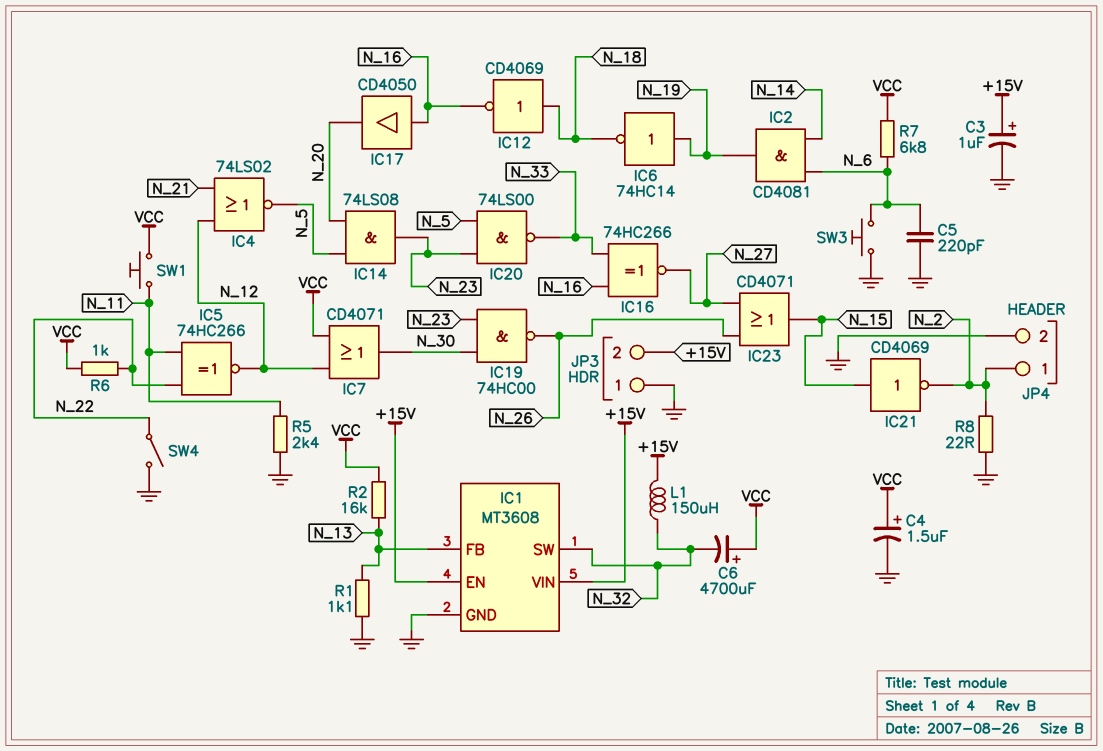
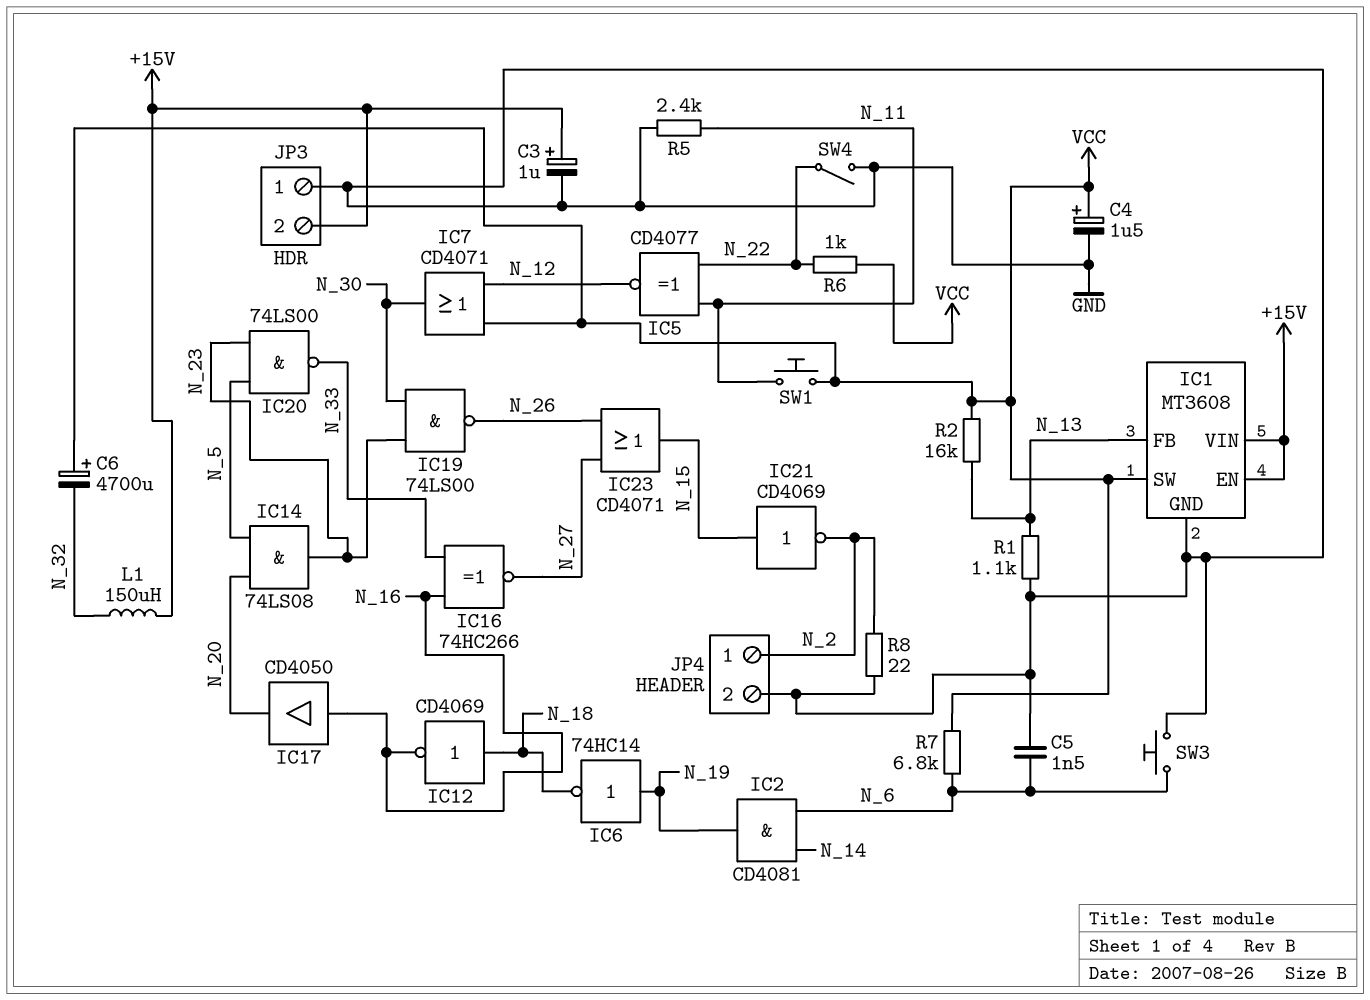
C5: 220pF (GND, N_6) -> 1.5nF (GND, N_6)
IC1 pin SW: N_32 -> VCC
IC4: NOR 74LS02 (in N_12, in N_21, out N_5) -> none
IC5: XNOR 74HC266 (in N_11, in N_22, out N_12) -> XNOR CD4077 (in N_11, in N_22, out N_12)
IC19: NAND 74HC00 (in N_23, in N_30, out N_26) -> NAND 74LS00 (in N_23, in N_30, out N_26)

